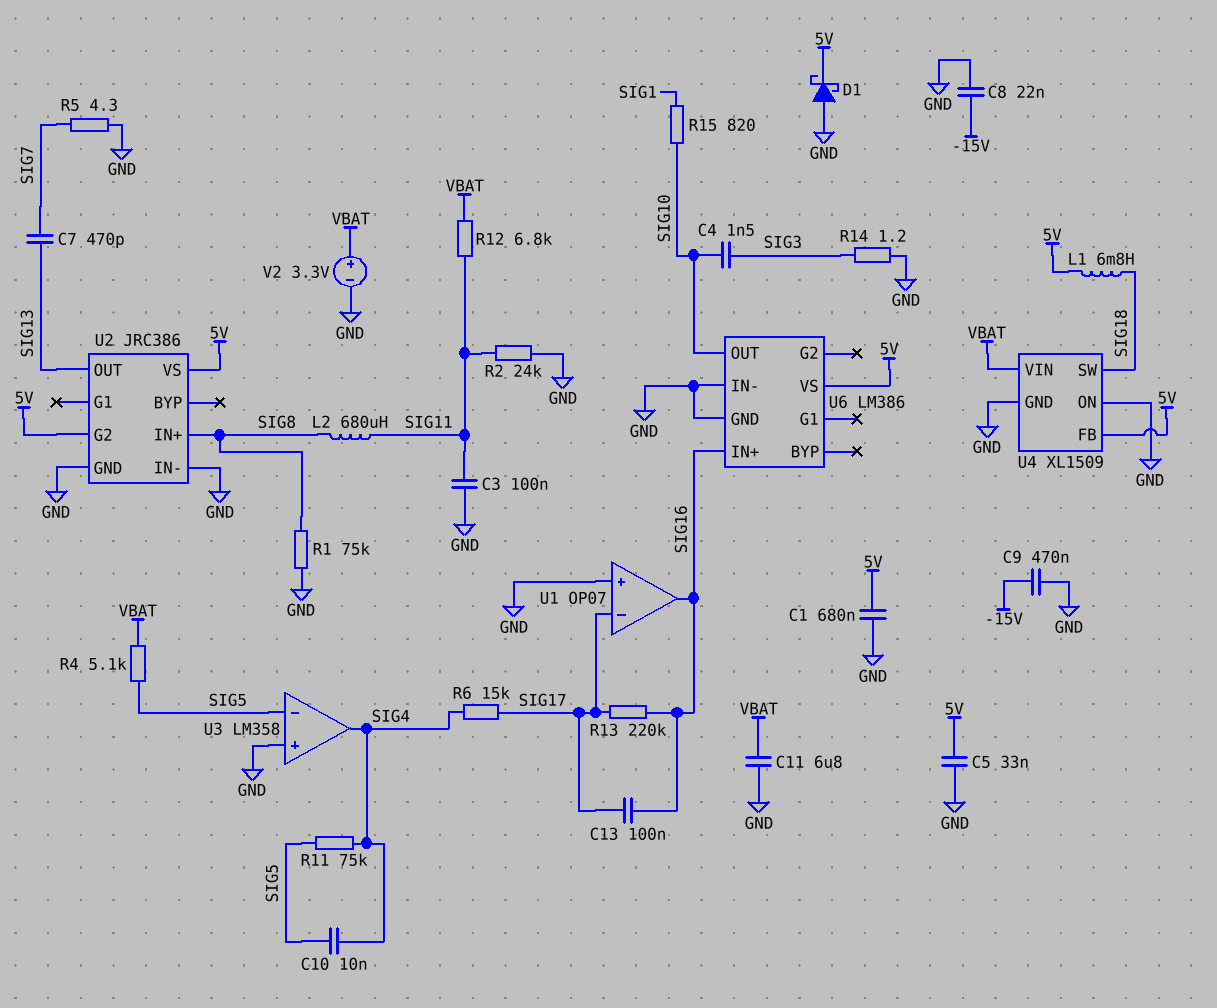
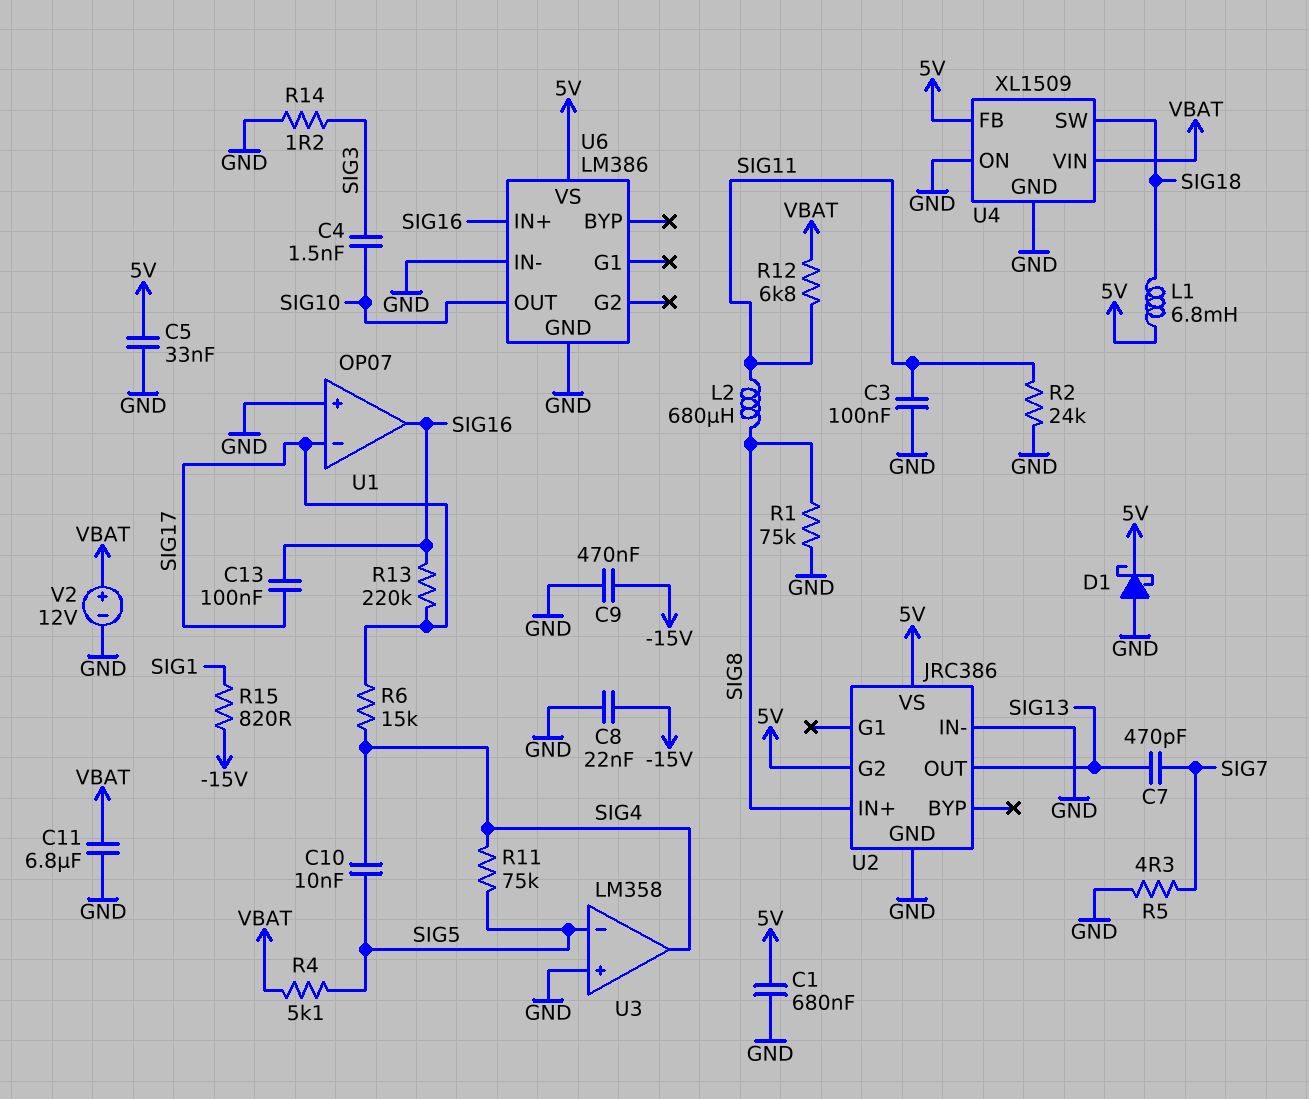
R15: 820 (SIG1, SIG10) -> 820 (-15V, SIG1)
V2: 3.3V (plus VBAT, minus GND) -> 12V (plus VBAT, minus GND)

